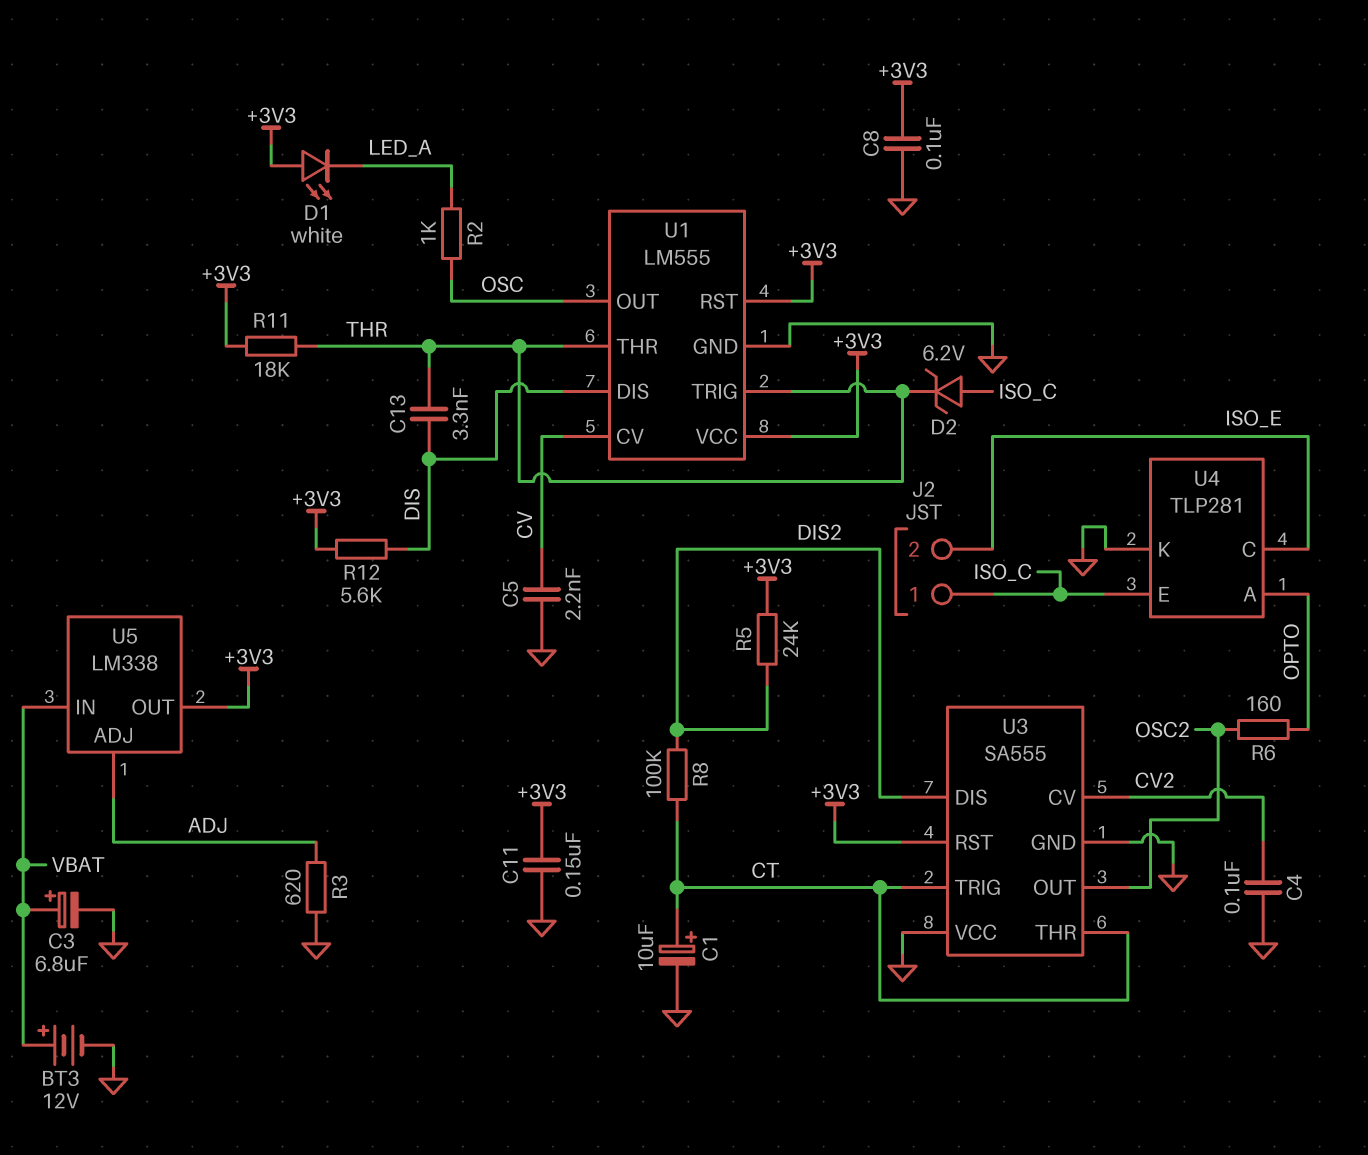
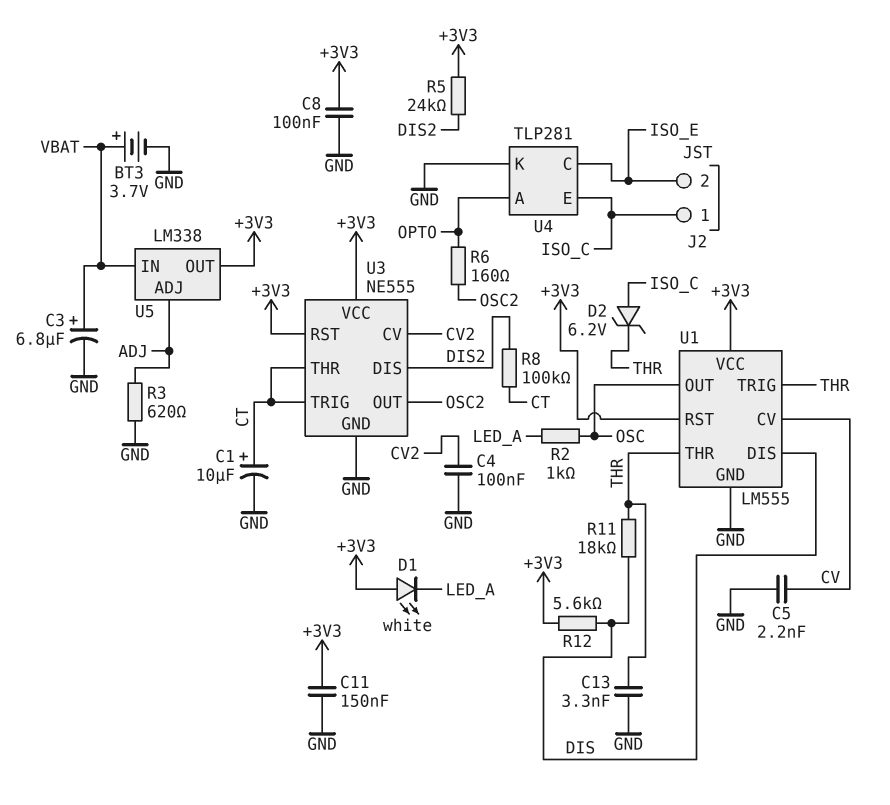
BT3: 12V (plus VBAT, minus GND) -> 3.7V (plus VBAT, minus GND)
C13: 3.3nF (DIS, THR) -> 3.3nF (GND, THR)
R11: 18k (+3V3, THR) -> 18k (DIS, THR)
U3: SA555 -> NE555
U3 pin VCC: GND -> +3V3

